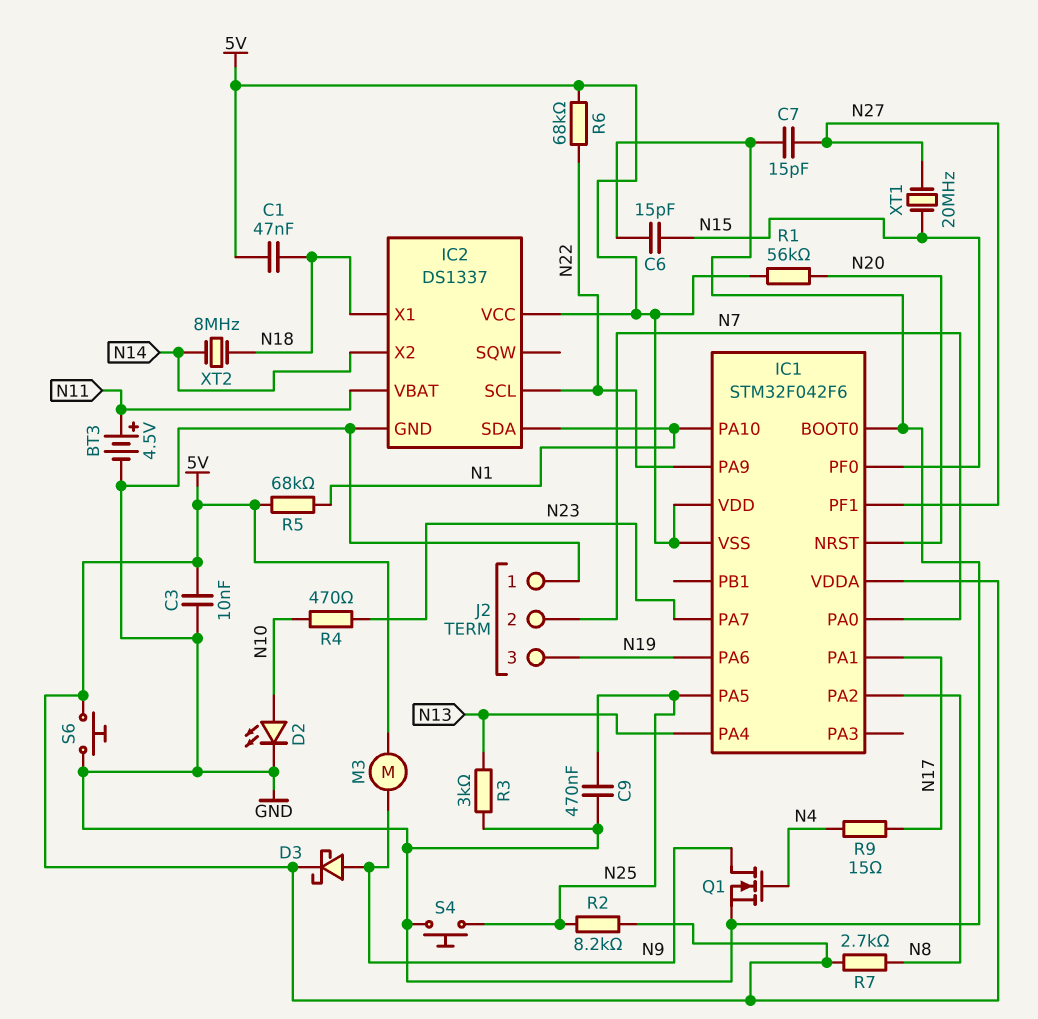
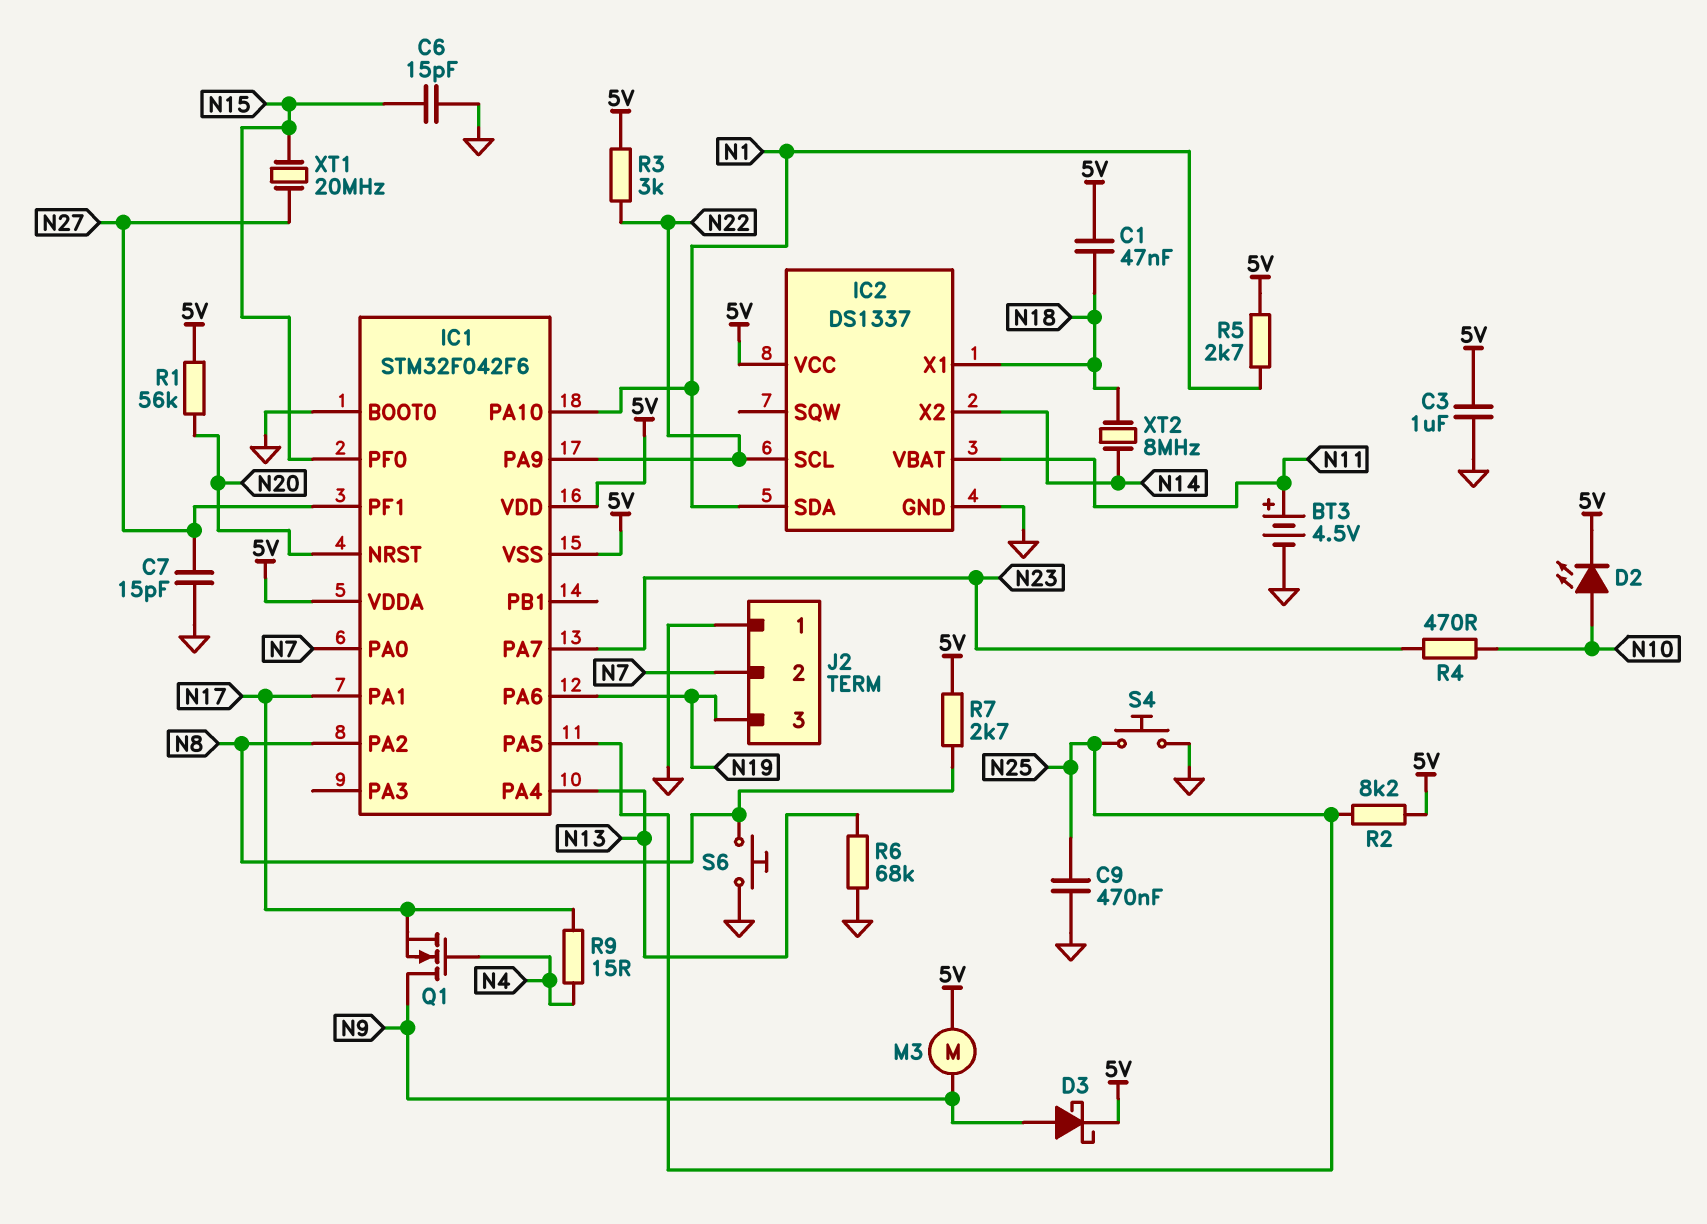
C3: 10nF (5V, GND) -> 1uF (5V, GND)
D2: LED (A N10, K GND) -> LED (A N10, K 5V)
Q1: NMOS (G N4, D N9, S GND) -> NMOS (G N4, D N9, S N17)
R3: 3k (GND, N13) -> 3k (5V, N22)
R5: 68k (5V, N1) -> 2.7k (5V, N1)
R6: 68k (5V, N22) -> 68k (GND, N13)
S6: button (5V, GND) -> button (GND, N8)

